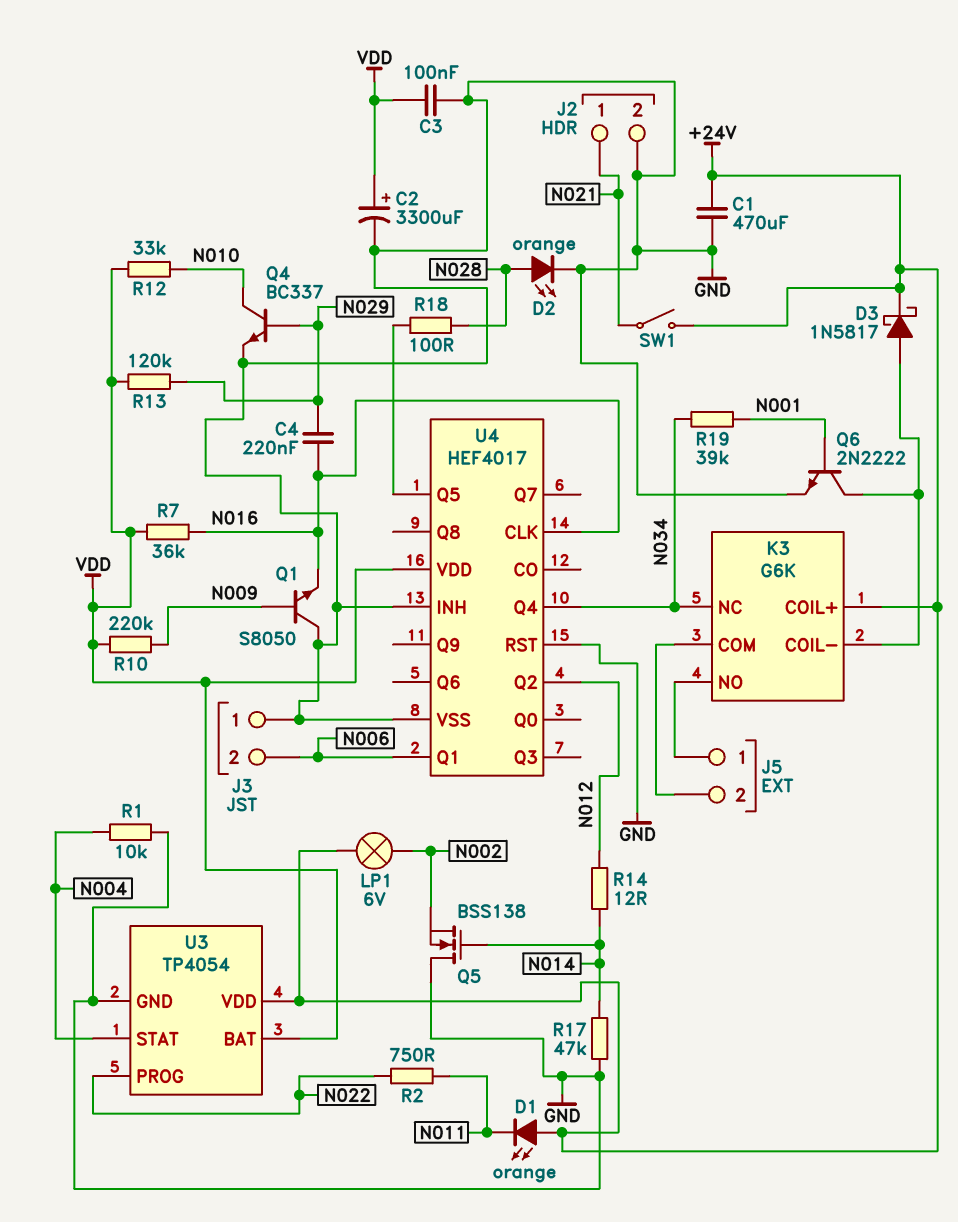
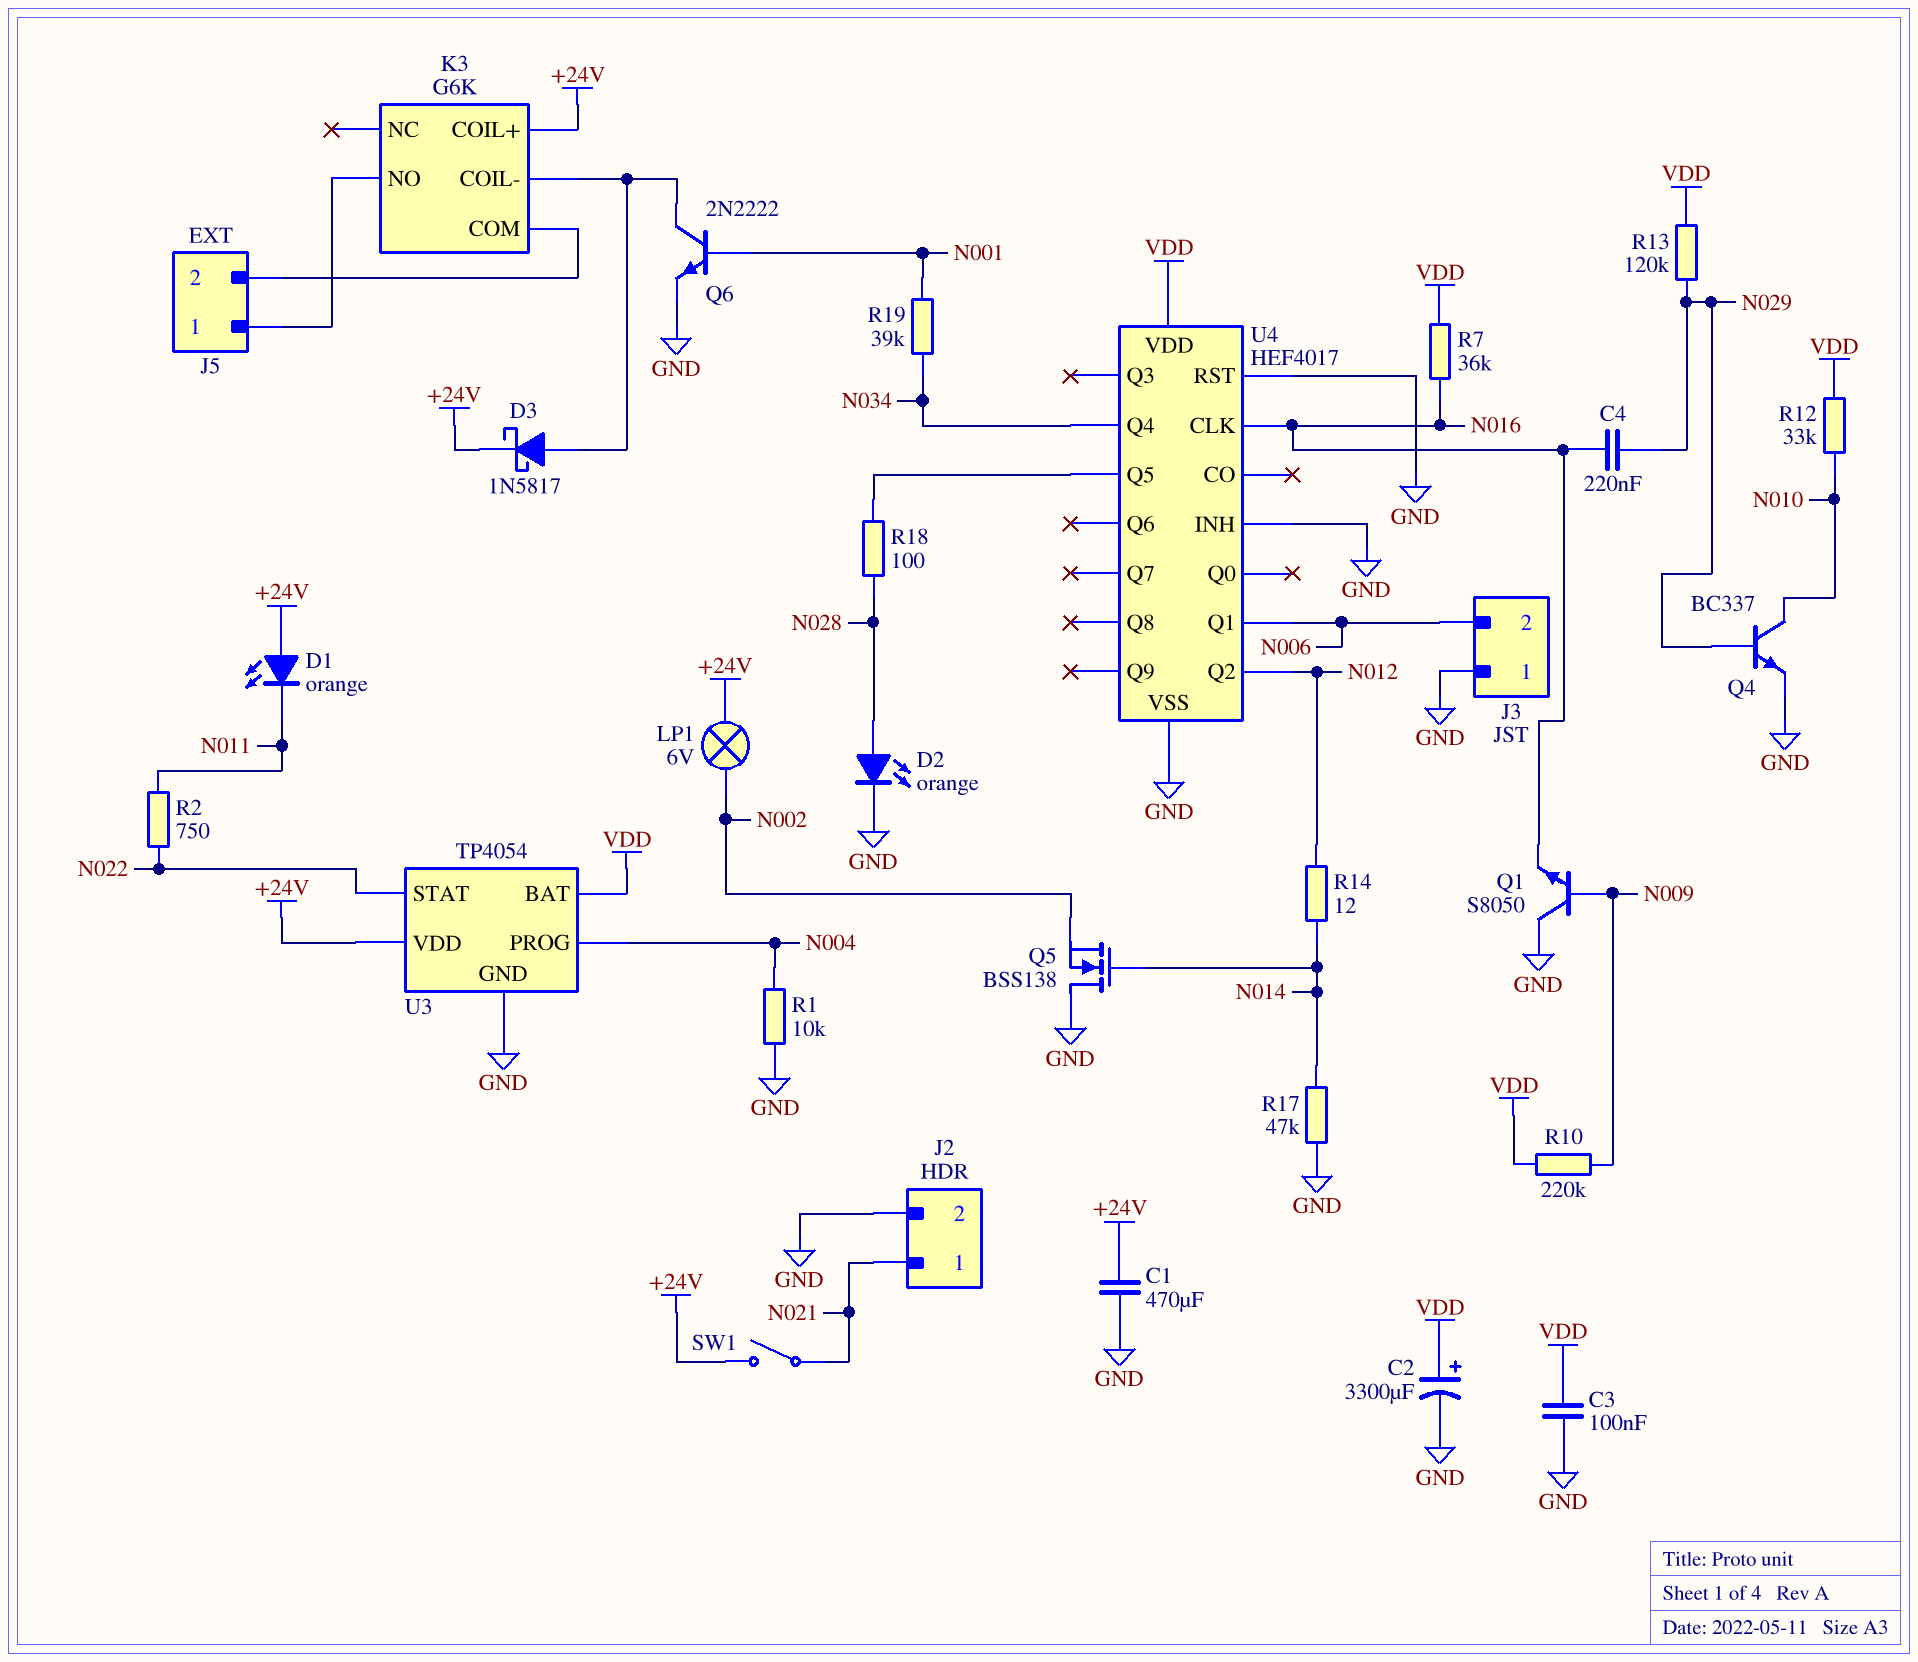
K3 pin NC: N034 -> none
U3 pin PROG: N022 -> N004
U3 pin STAT: N004 -> N022

